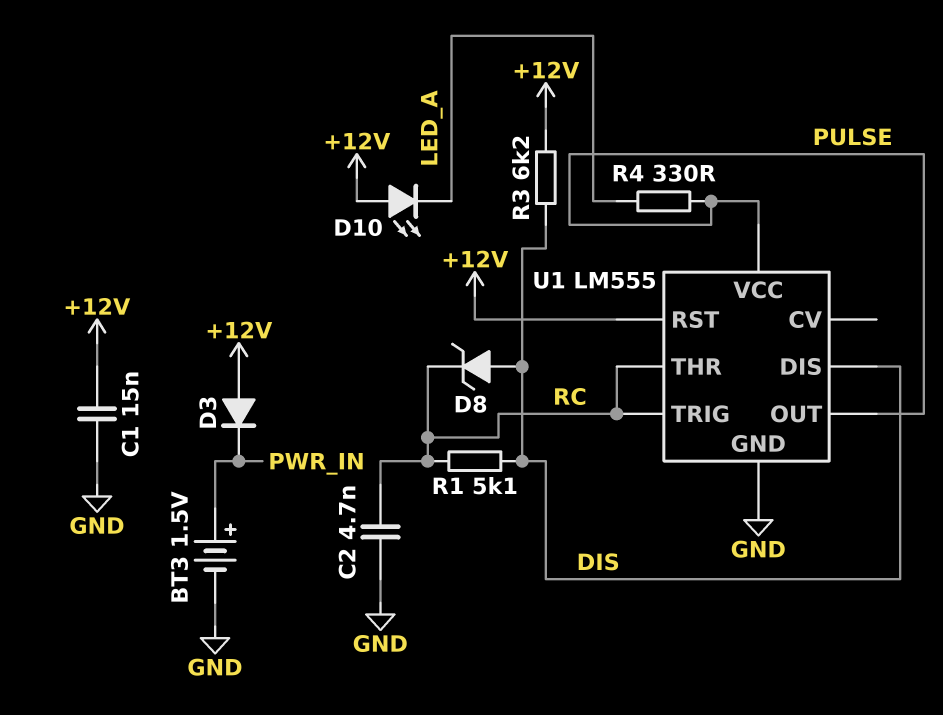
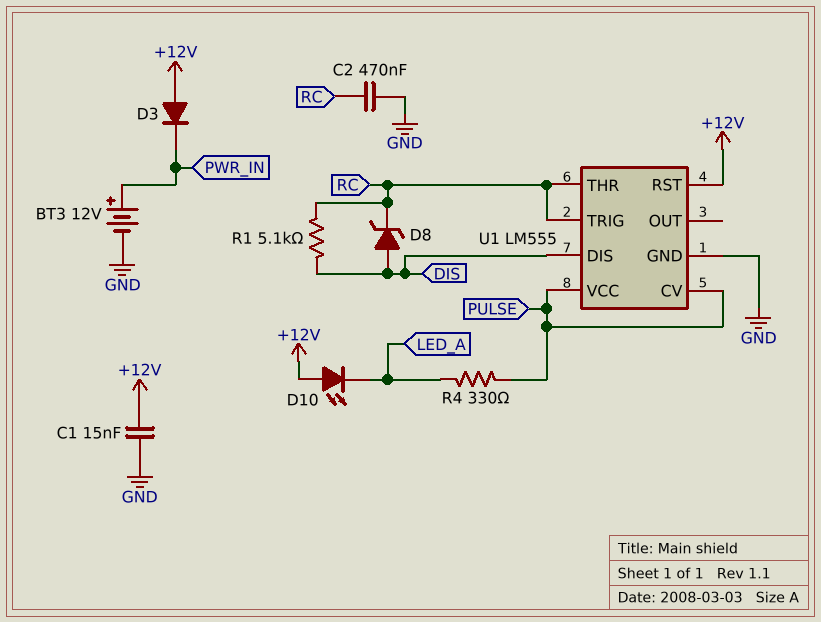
BT3: 1.5V (plus PWR_IN, minus GND) -> 12V (plus PWR_IN, minus GND)
C2: 4.7nF (GND, RC) -> 470nF (GND, RC)
R3: 6.2k (+12V, DIS) -> none
U1 pin CV: none -> PULSE
U1 pin OUT: PULSE -> none

